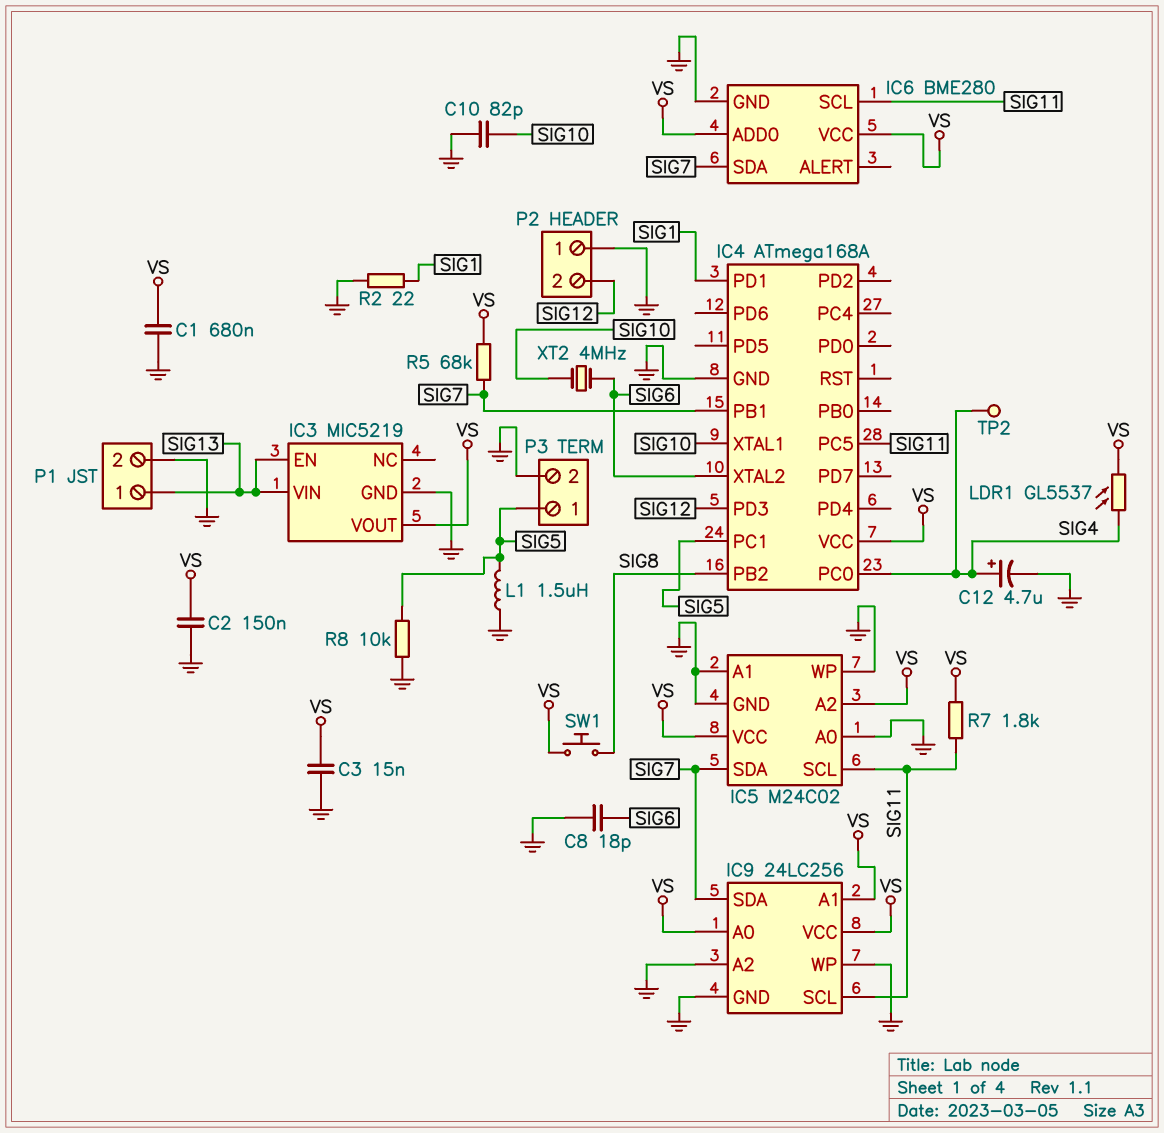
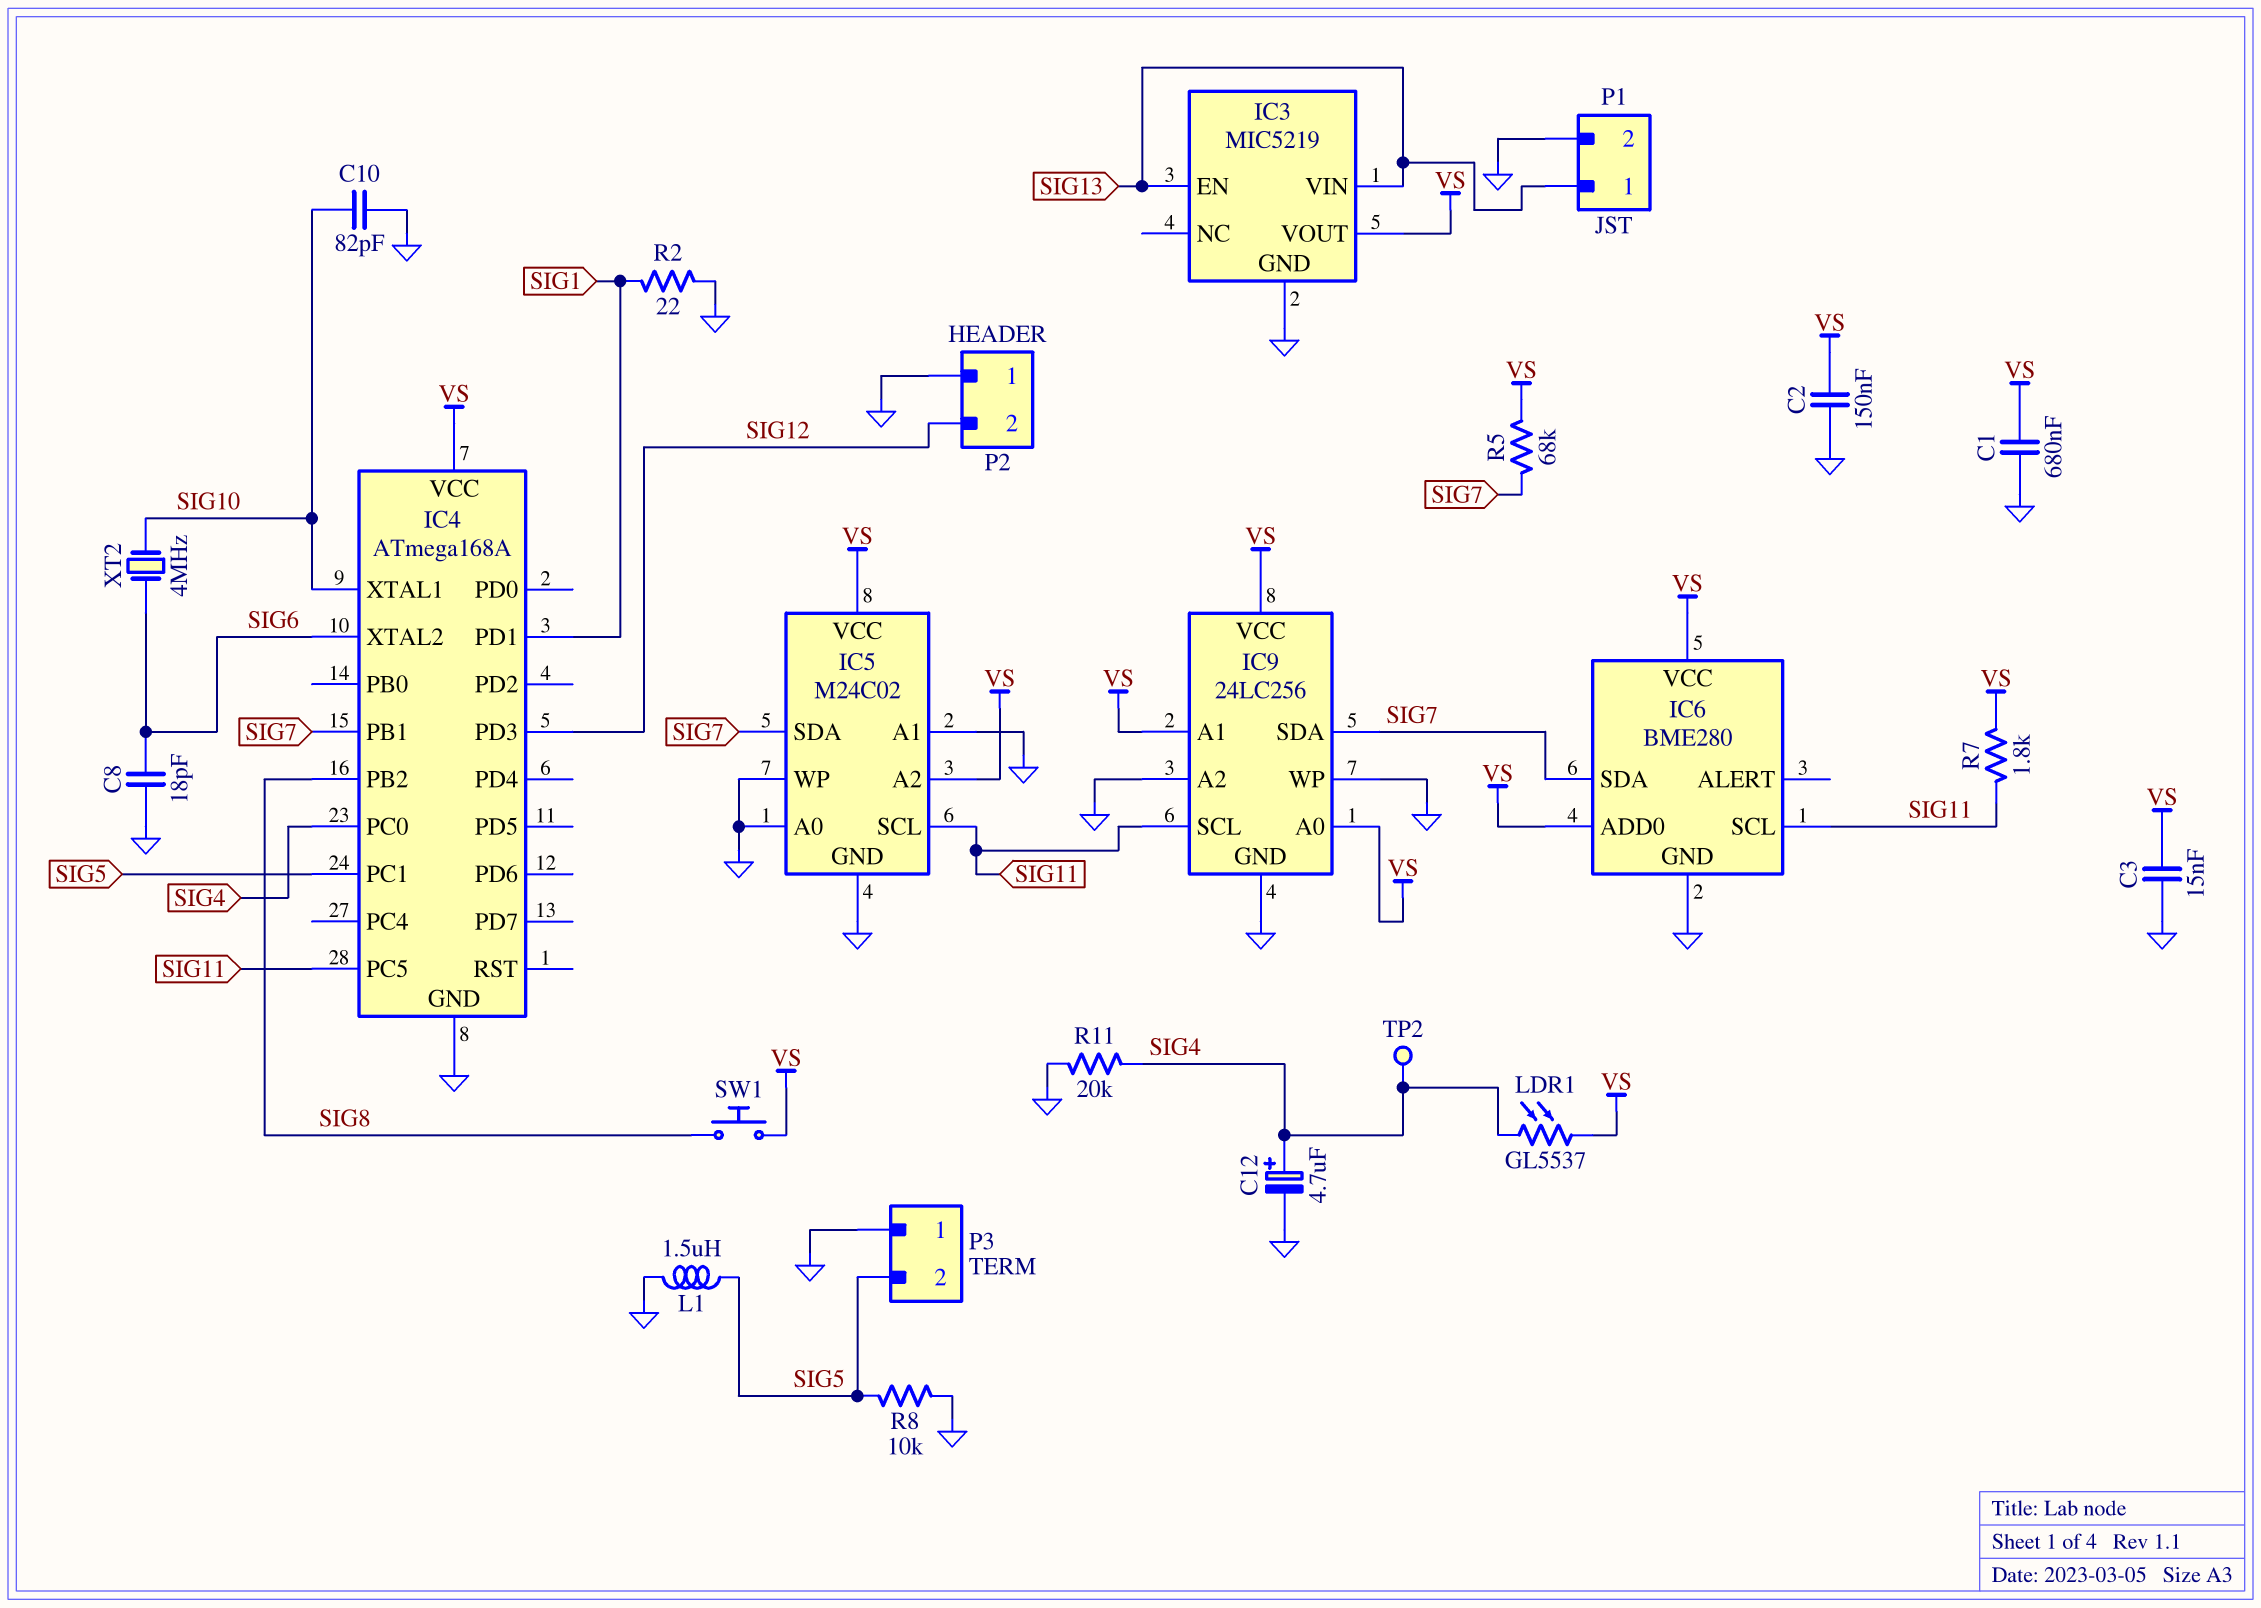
P3 pin 1: SIG5 -> GND
P3 pin 2: GND -> SIG5
R11: none -> 20k (GND, SIG4)

